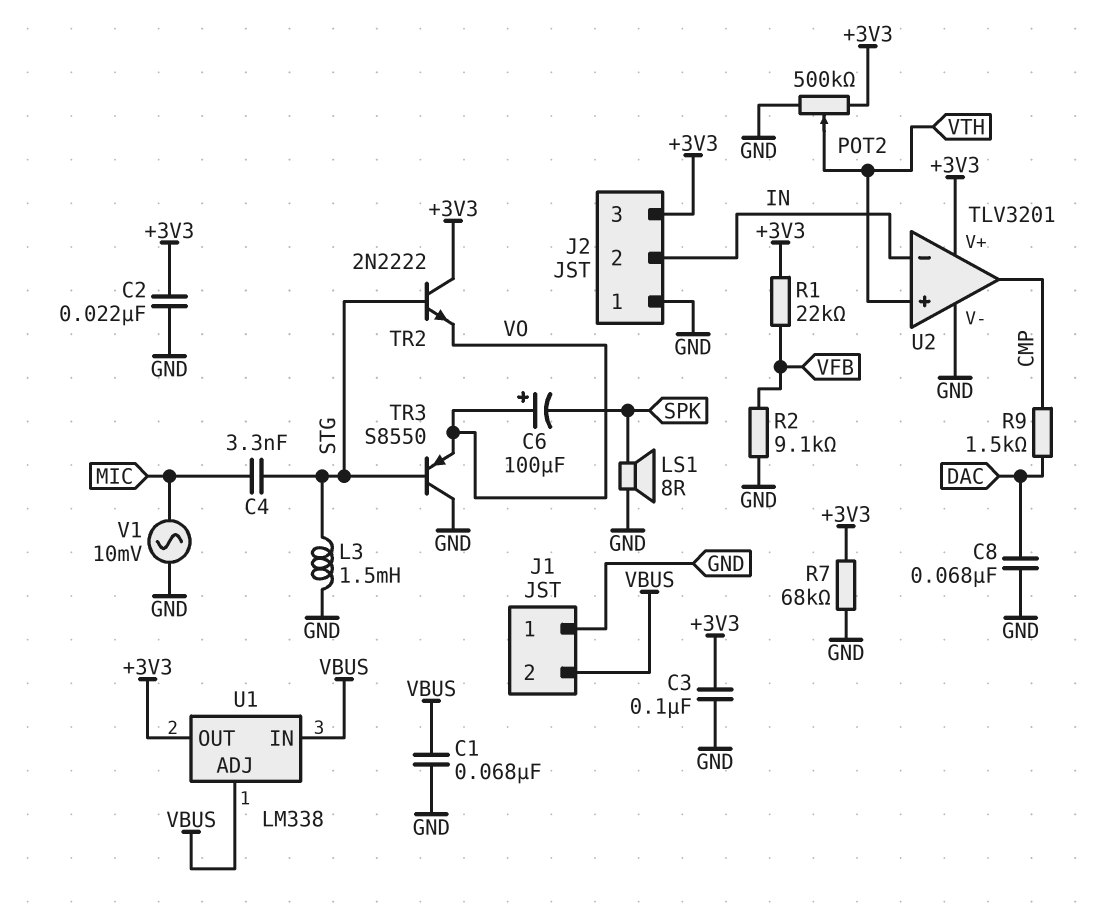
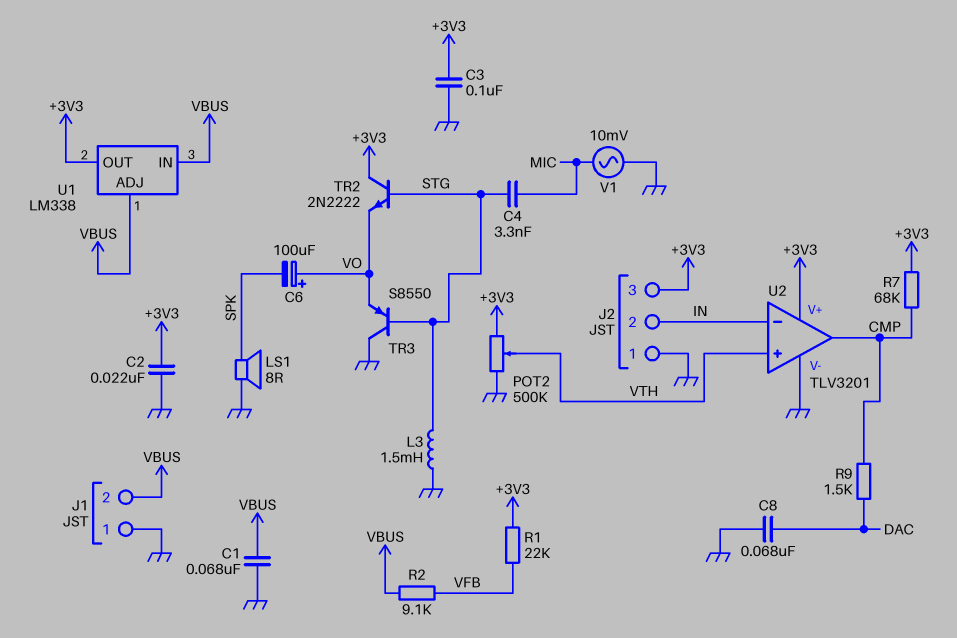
R2: 9.1k (GND, VFB) -> 9.1k (VBUS, VFB)
R7: 68k (+3V3, GND) -> 68k (+3V3, CMP)

